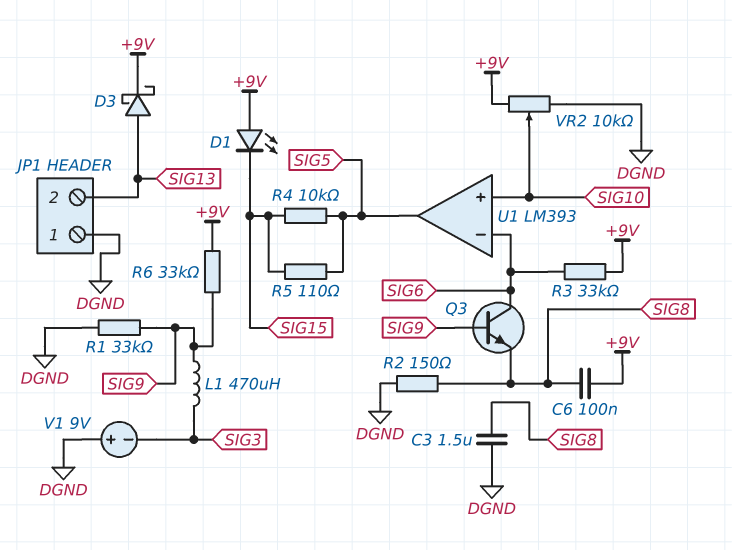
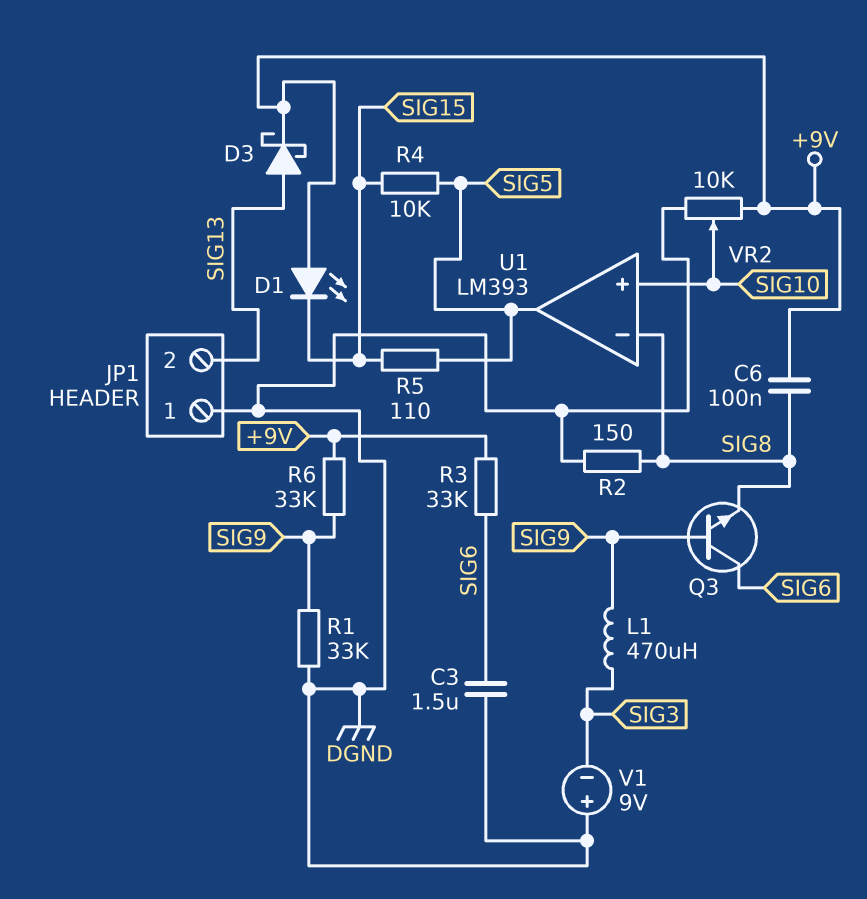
C3: 1.5uF (DGND, SIG8) -> 1.5uF (DGND, SIG6)
U1 pin in-: SIG6 -> SIG8

